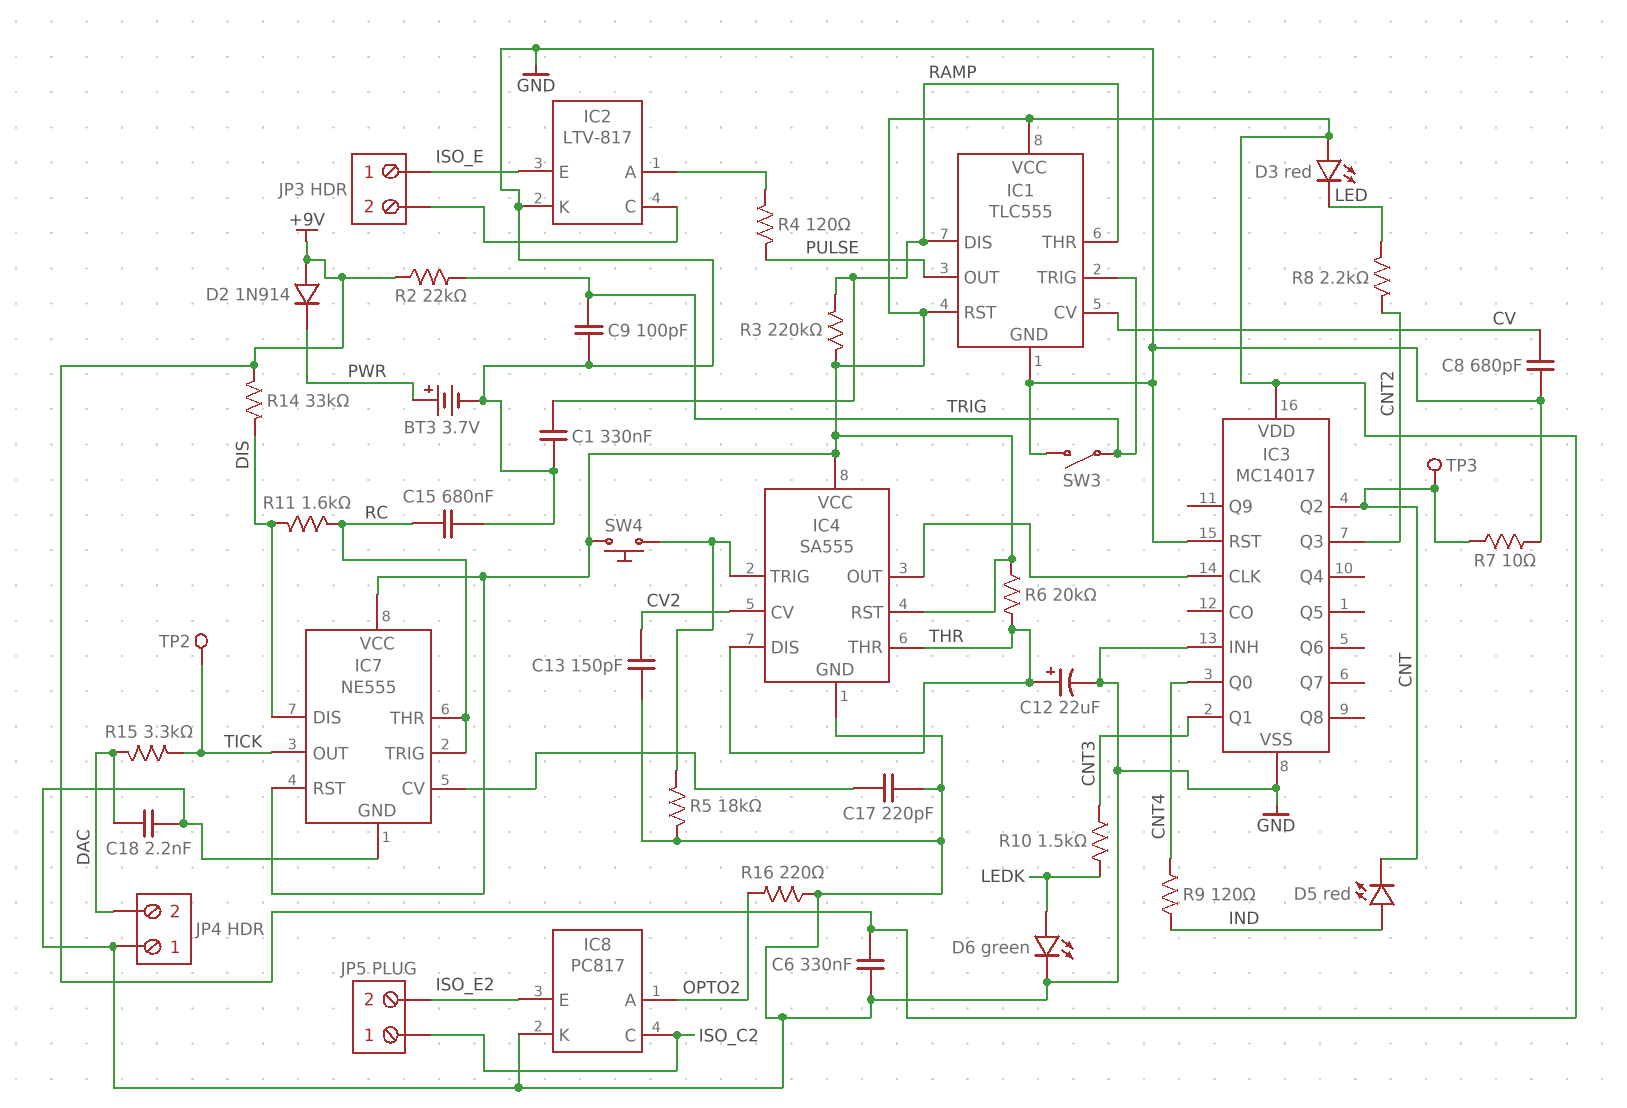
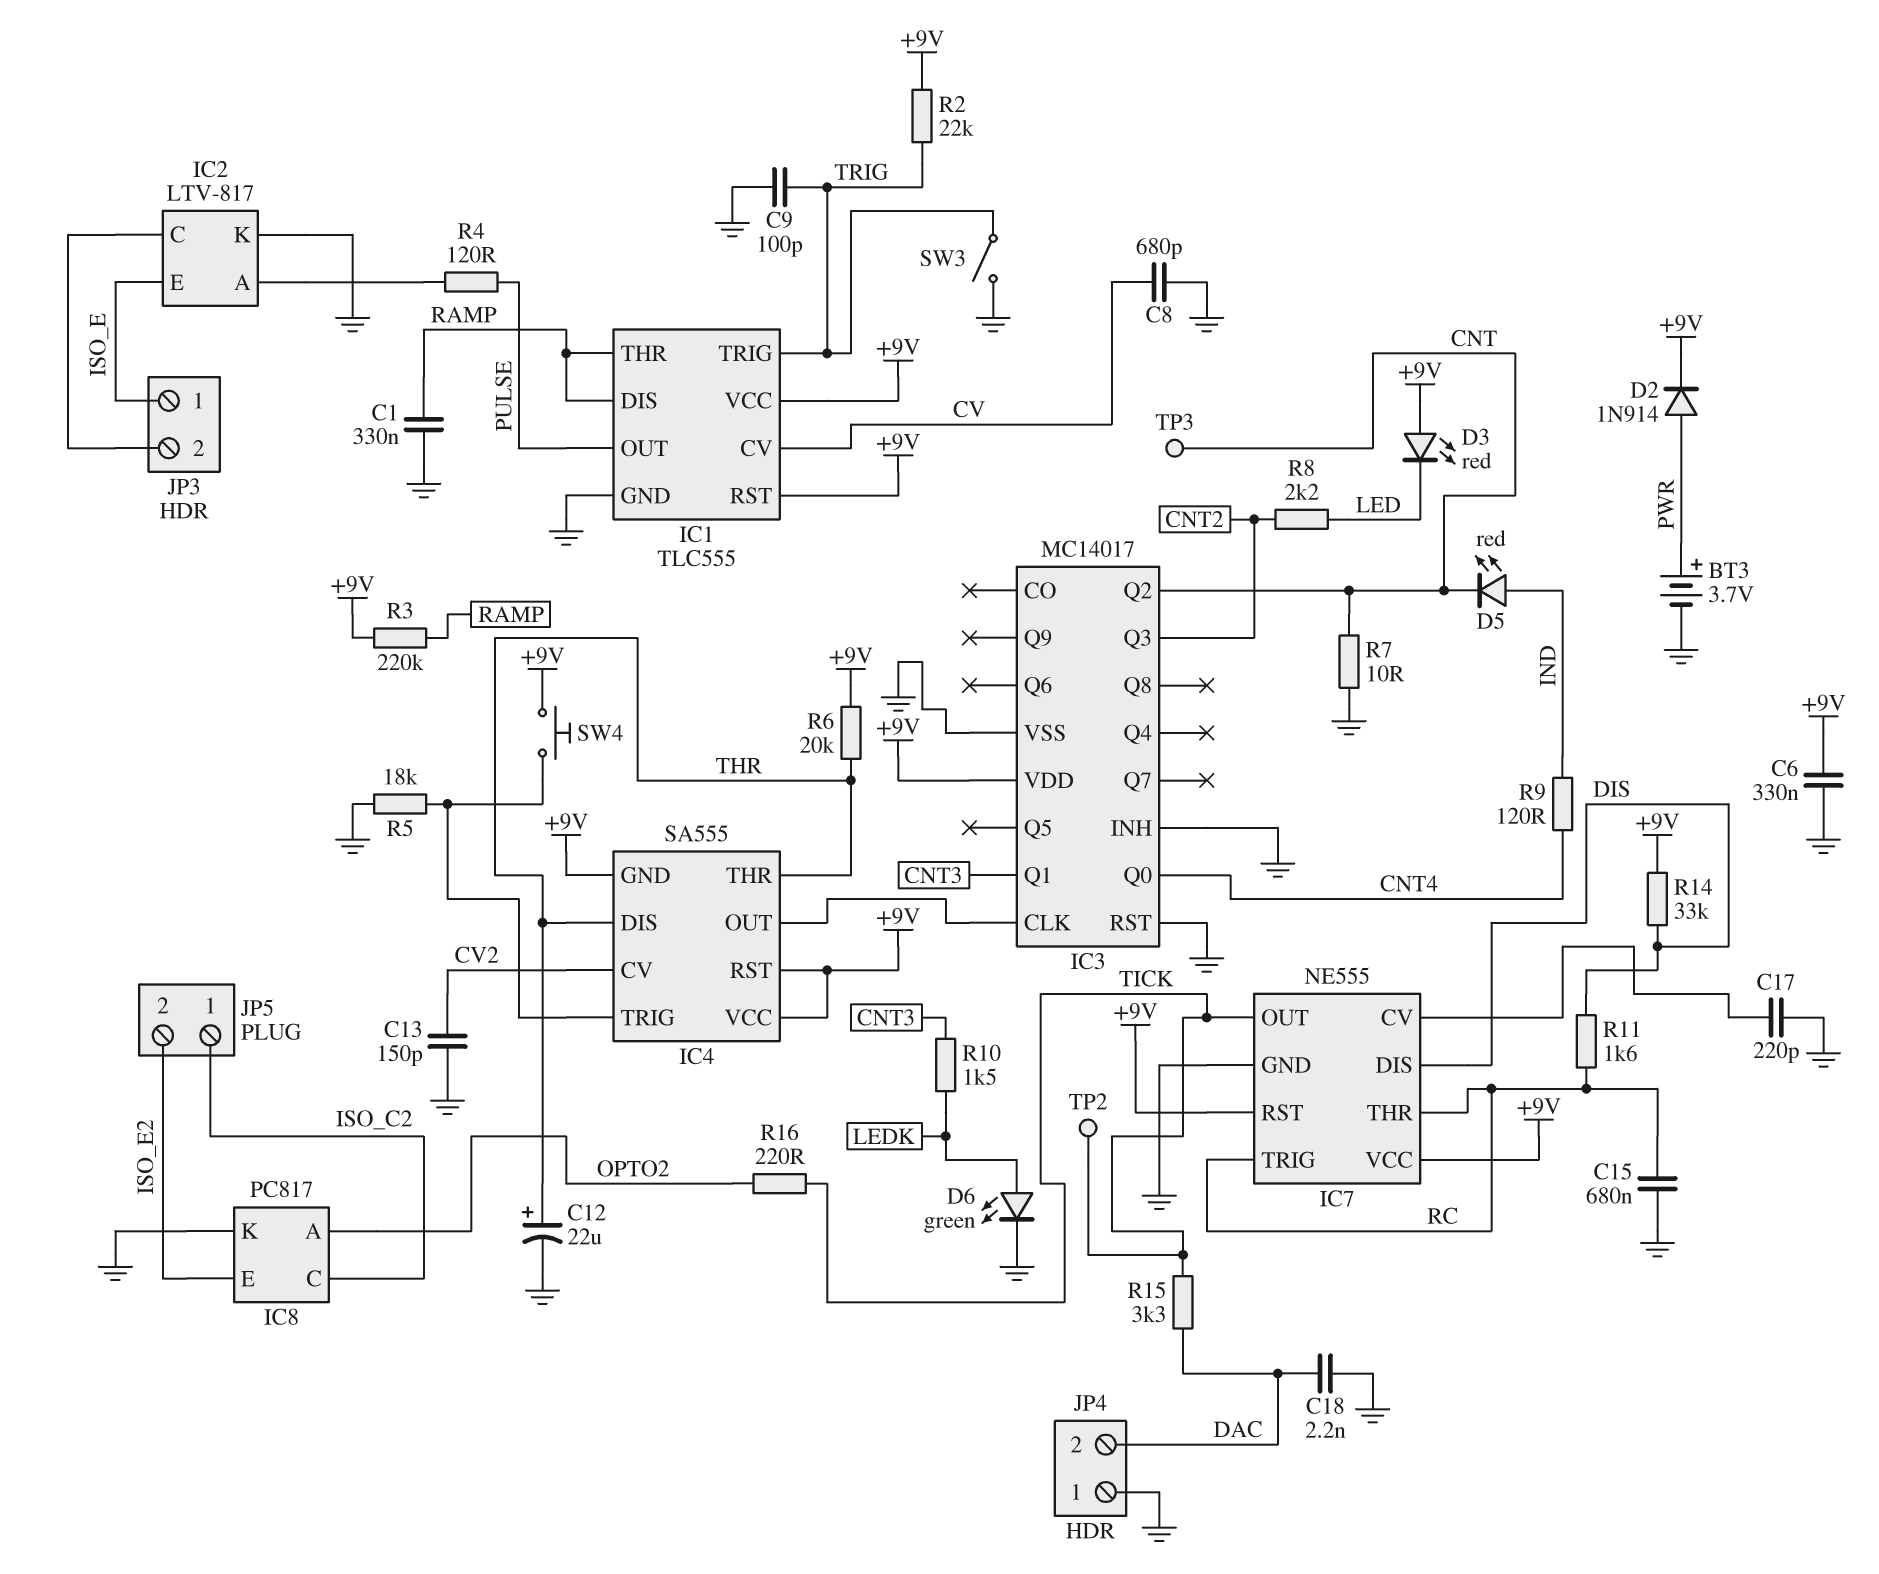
D2: diode 1N914 (A +9V, K PWR) -> diode 1N914 (A PWR, K +9V)
IC4 pin GND: GND -> +9V
R16: 220 (GND, OPTO2) -> 220 (OPTO2, TICK)

